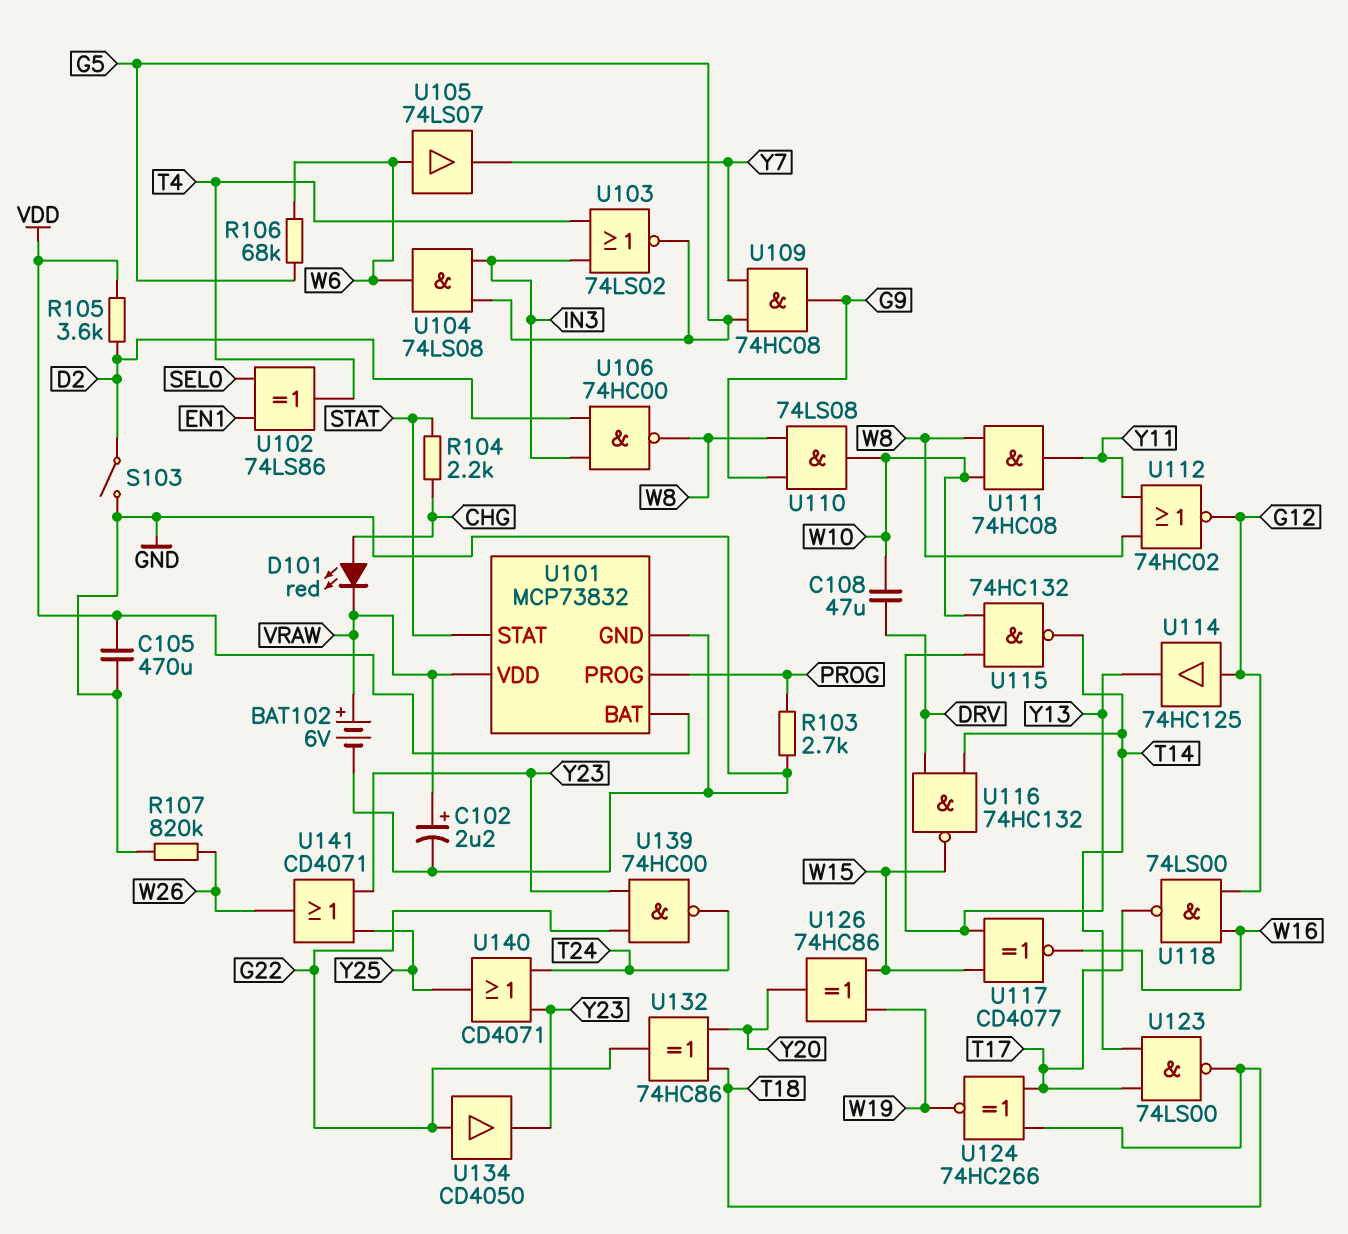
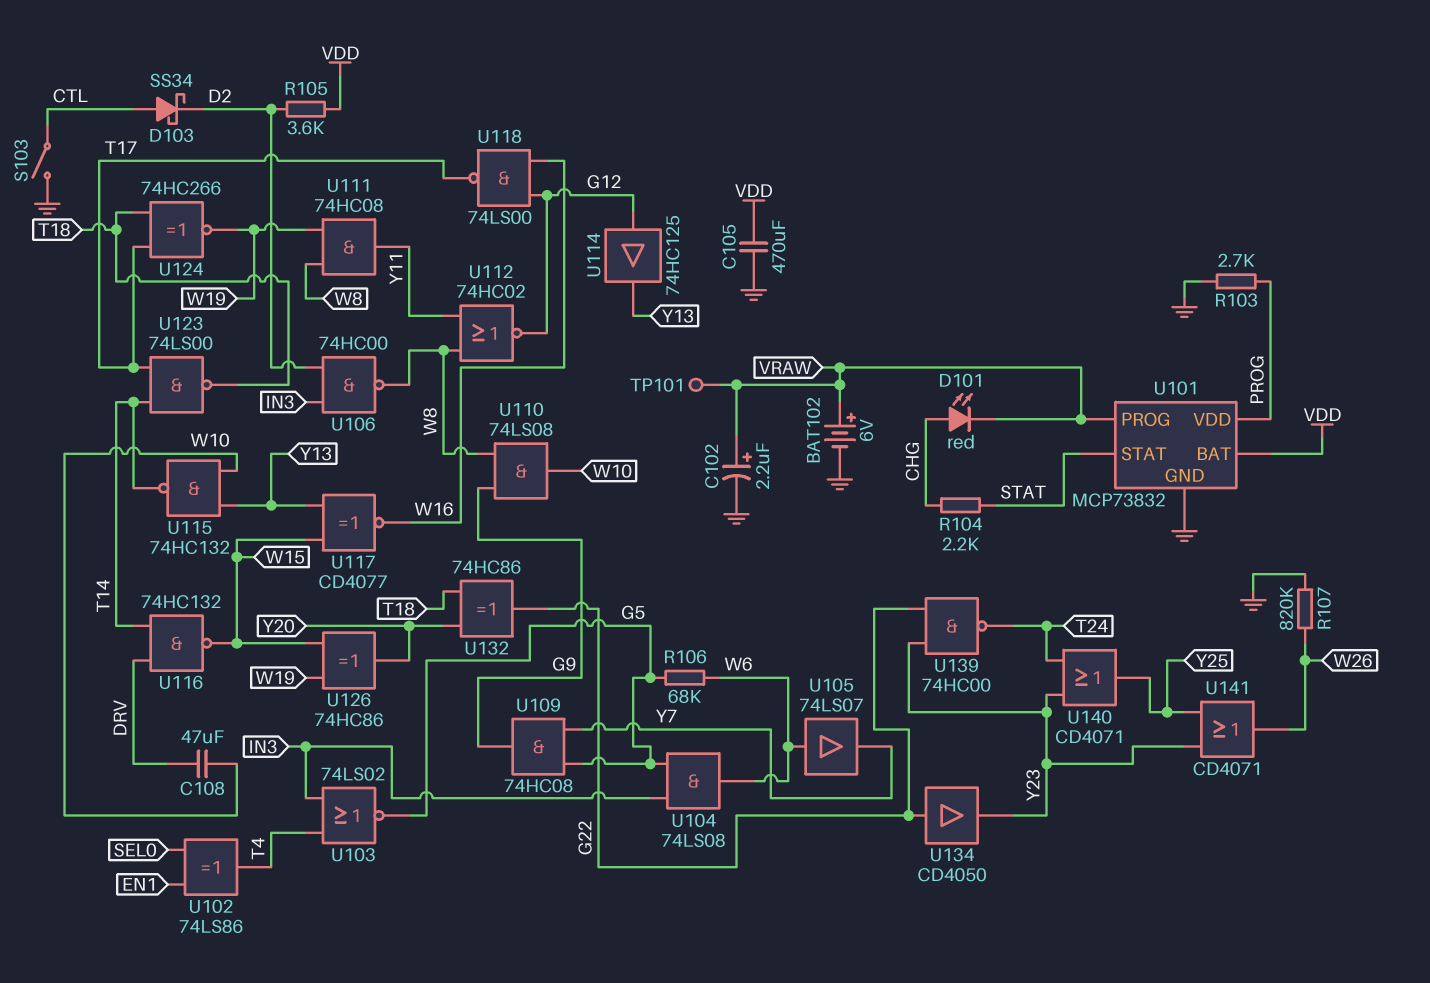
D103: none -> schottky SS34 (A CTL, K D2)
S103: switch (D2, GND) -> switch (CTL, GND)
TP101: none -> test point (VRAW)
U101 pin PROG: PROG -> VRAW
U101 pin VDD: VRAW -> PROG
U111: AND 74HC08 (in W8, in W10, out Y11) -> AND 74HC08 (in W8, in W19, out Y11)

